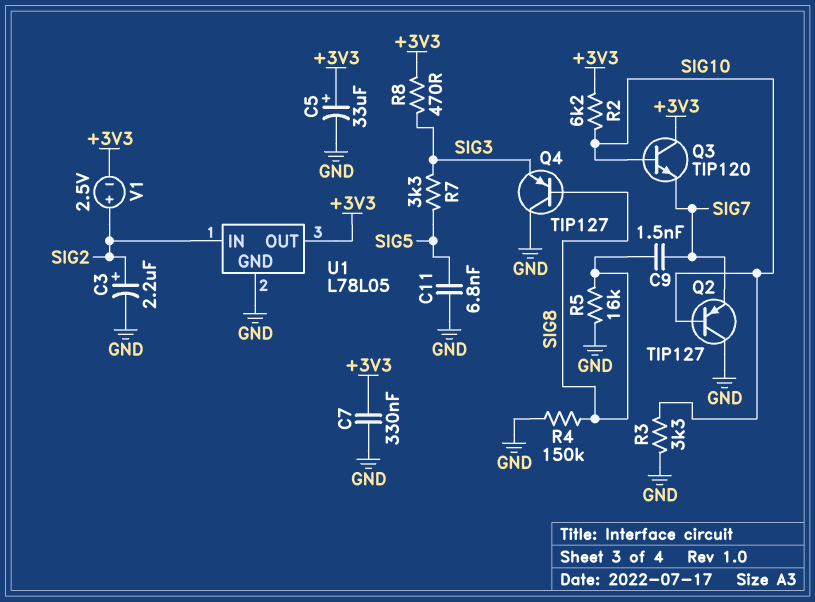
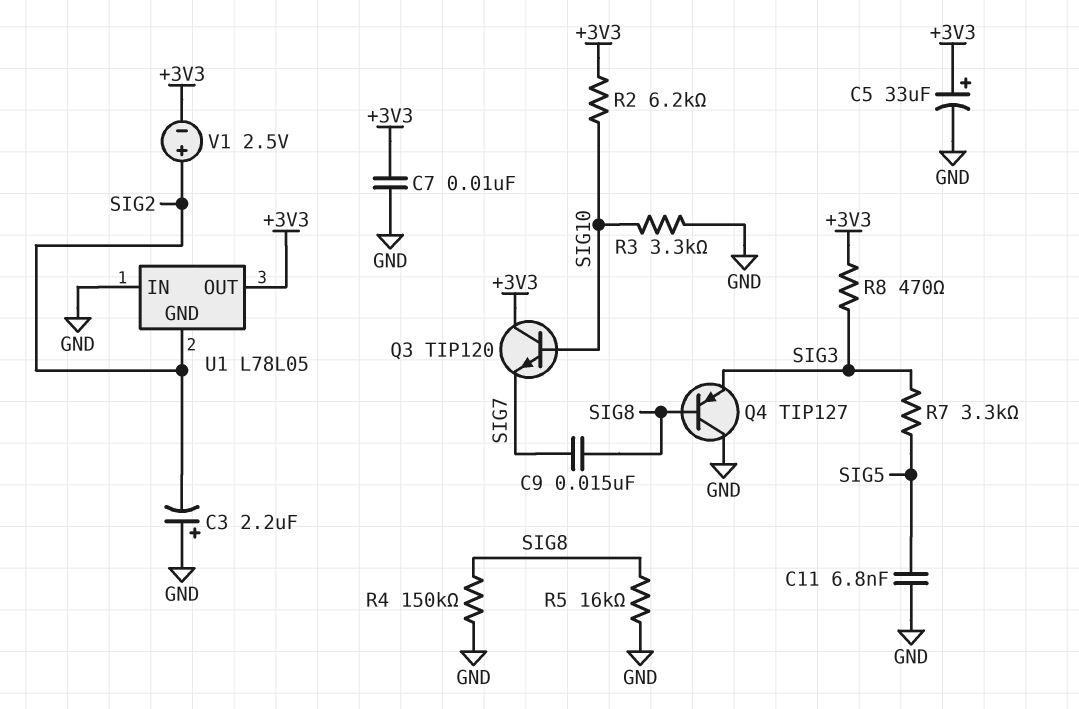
C3: 2.2uF (plus SIG2, minus GND) -> 2.2uF (plus GND, minus SIG2)
C7: 330nF (+3V3, GND) -> 10nF (+3V3, GND)
C9: 1.5nF (SIG7, SIG8) -> 15nF (SIG7, SIG8)
Q2: PNP TIP127 (B SIG10, C GND, E SIG7) -> none
U1 pin GND: GND -> SIG2
U1 pin IN: SIG2 -> GND

